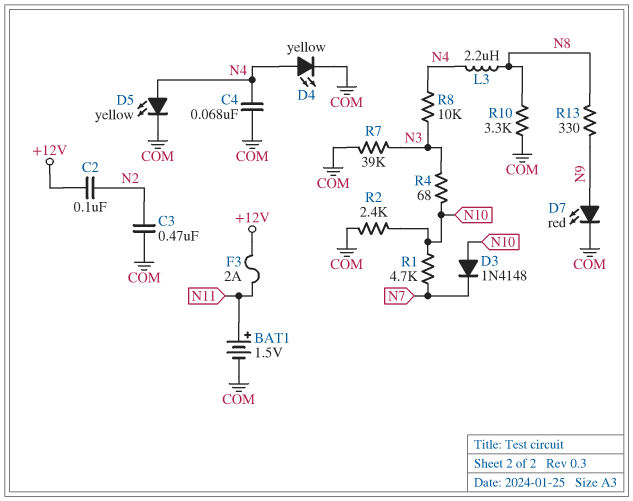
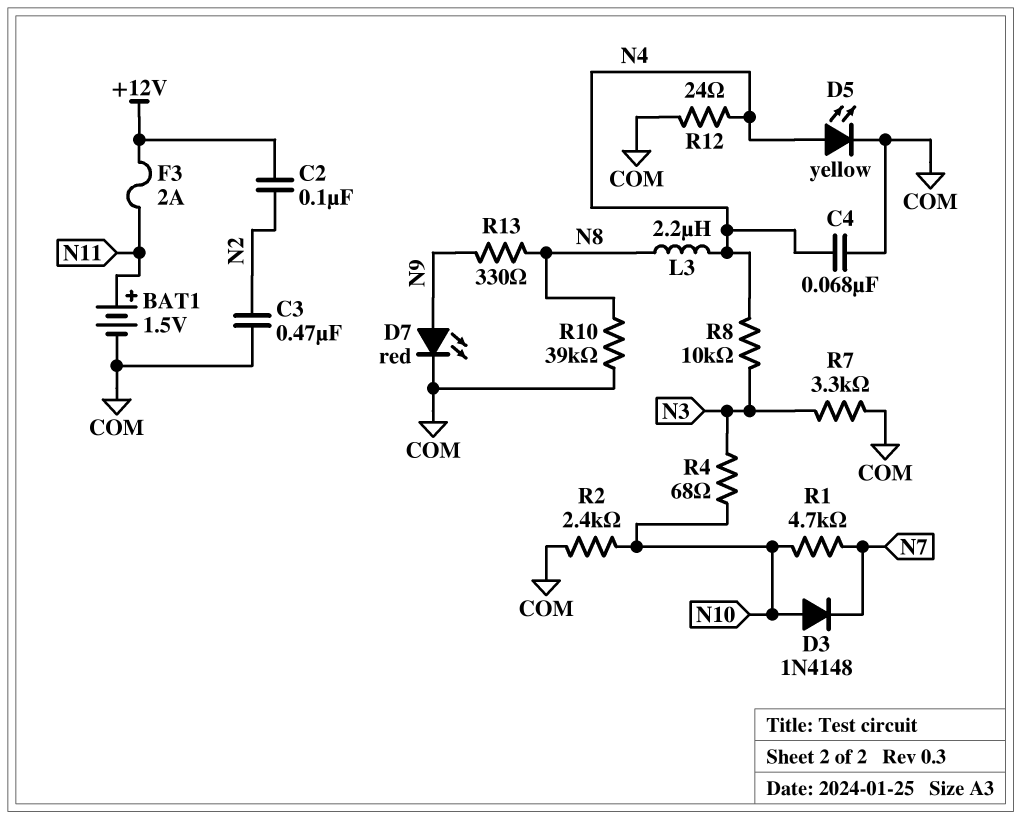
D4: LED yellow (A N4, K COM) -> none
R7: 39k (COM, N3) -> 3.3k (COM, N3)
R10: 3.3k (COM, N8) -> 39k (COM, N8)
R12: none -> 24 (COM, N4)

